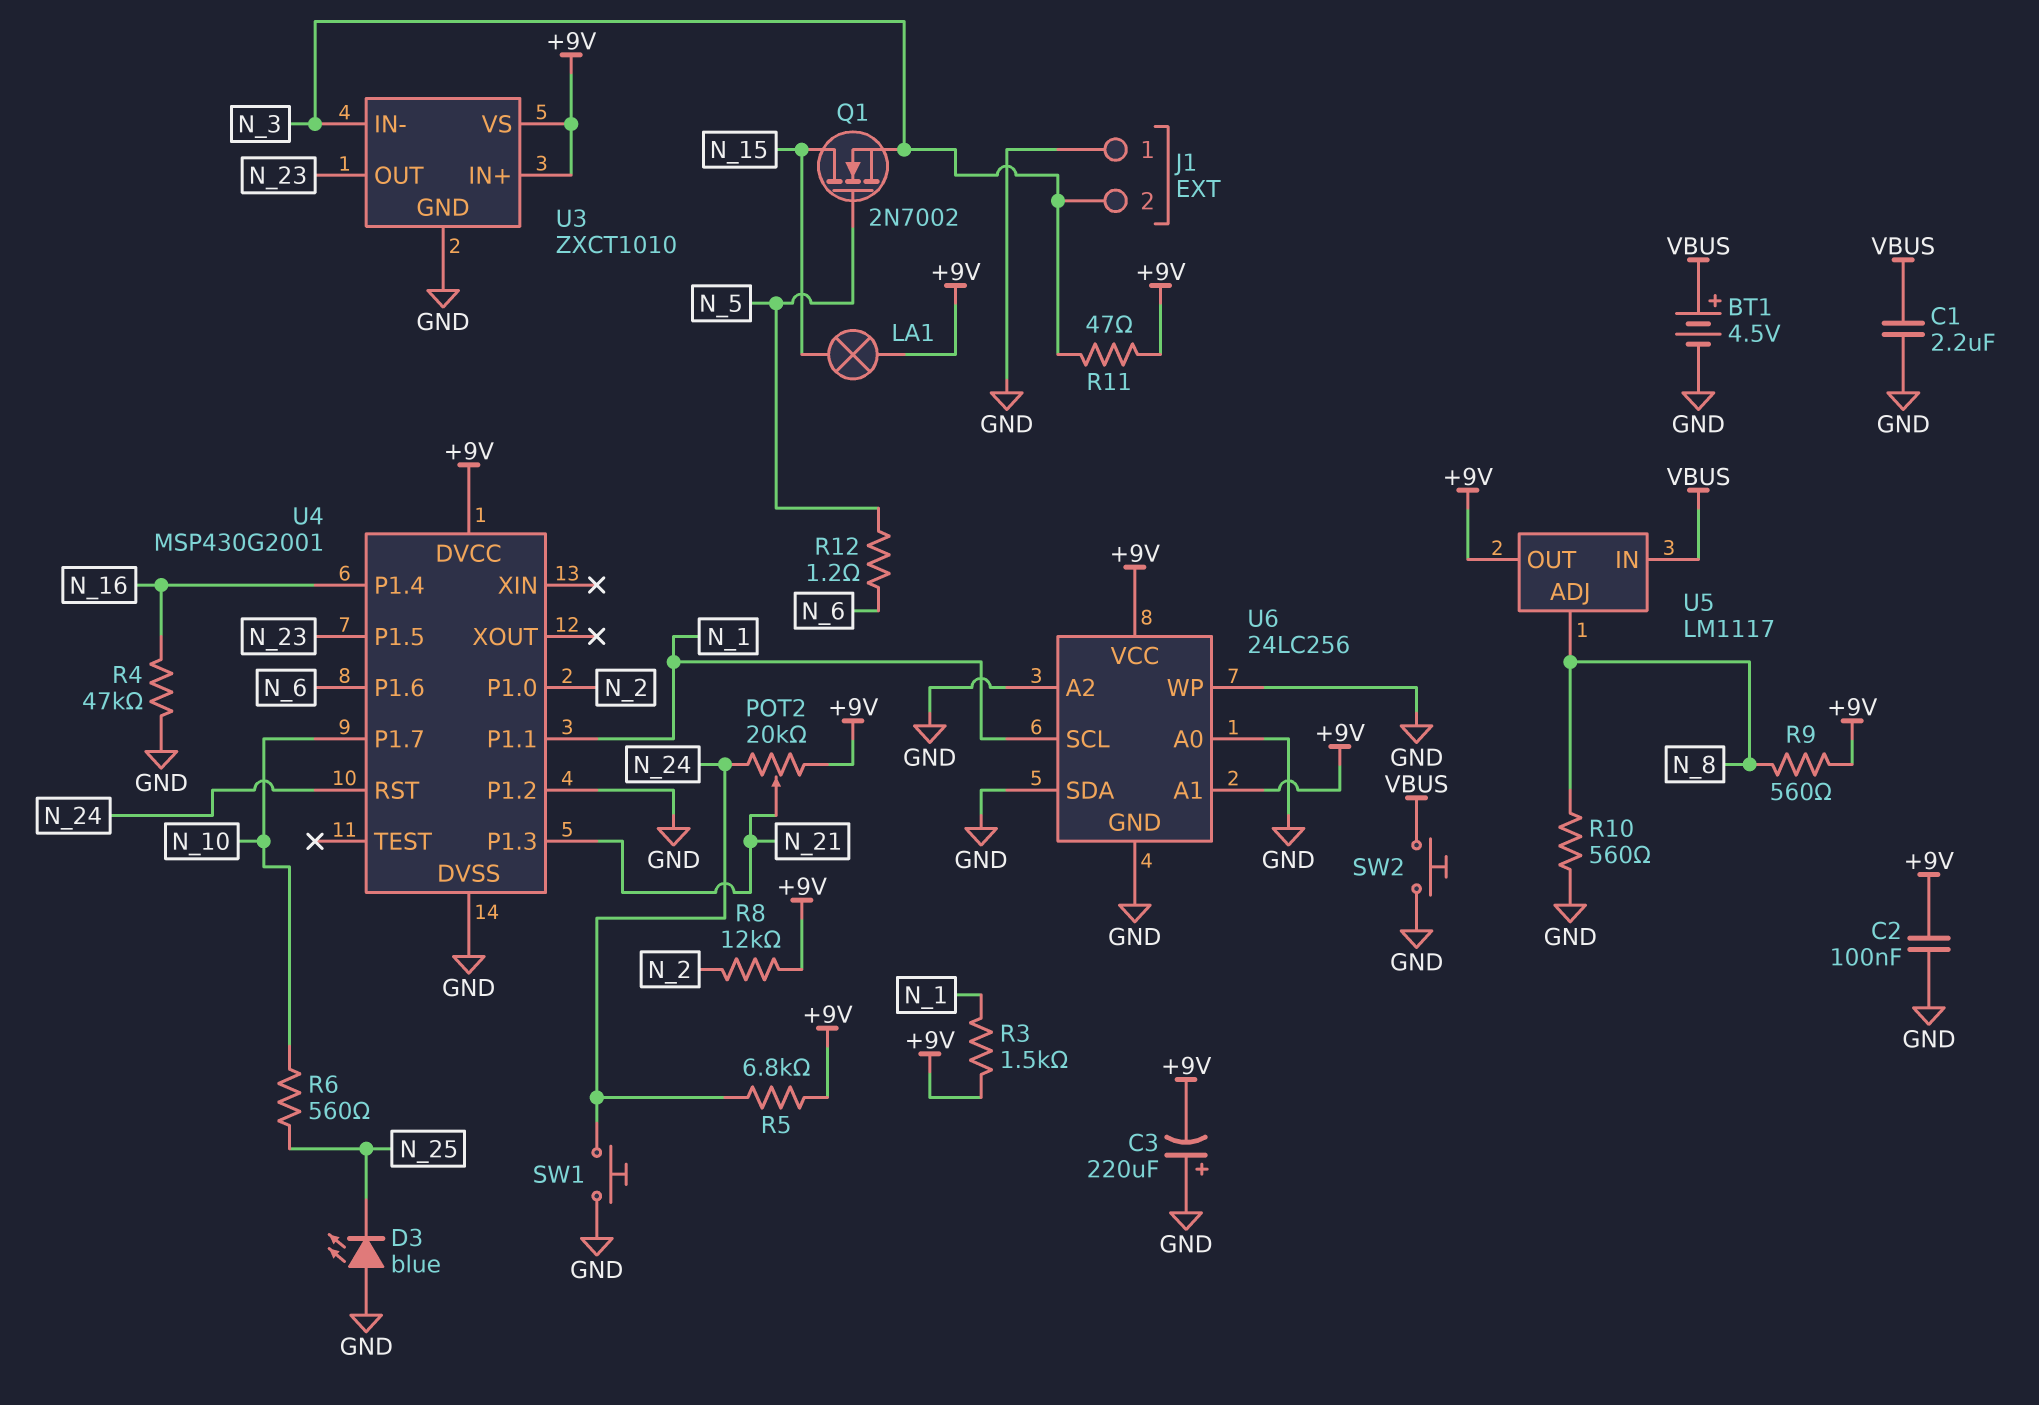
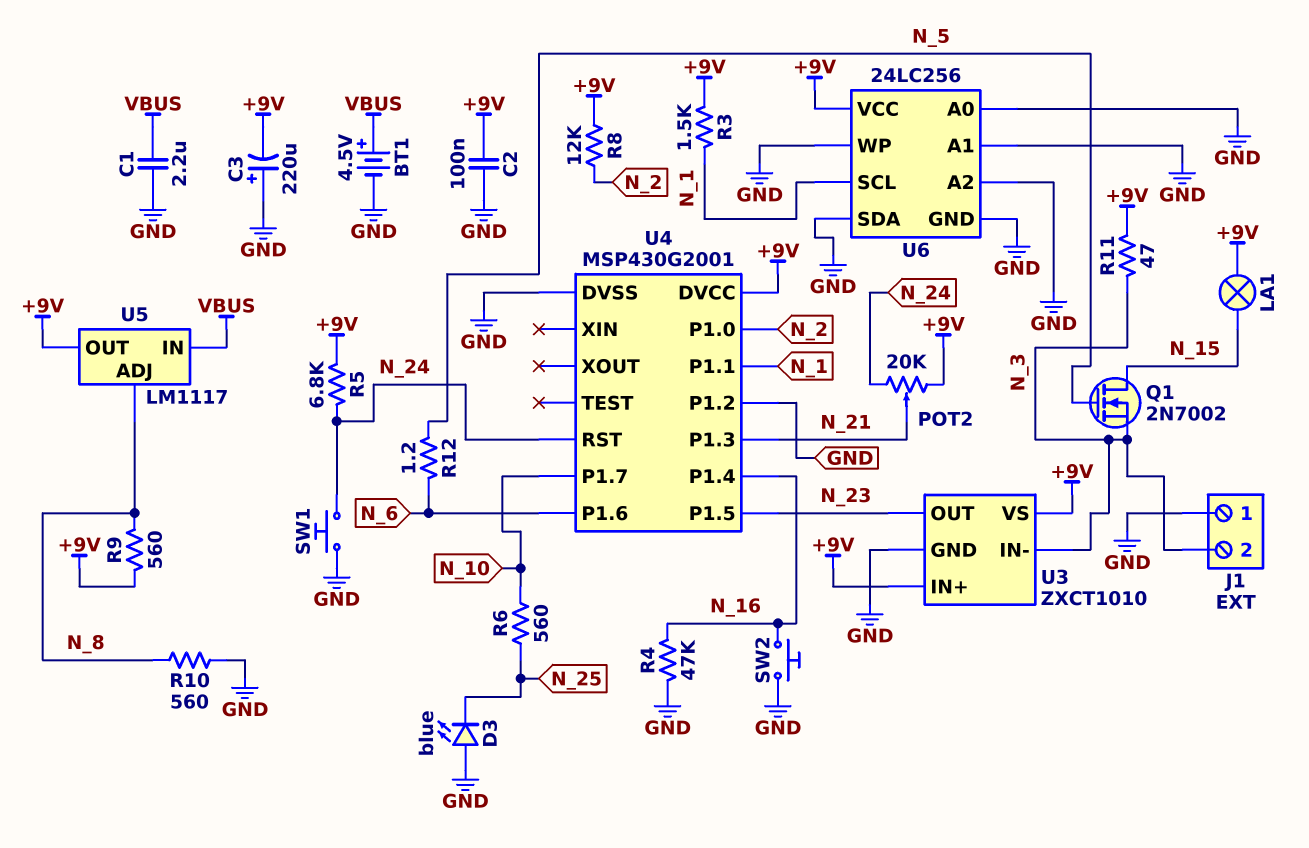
SW2: button (GND, VBUS) -> button (GND, N_16)
U6 pin A1: +9V -> GND

